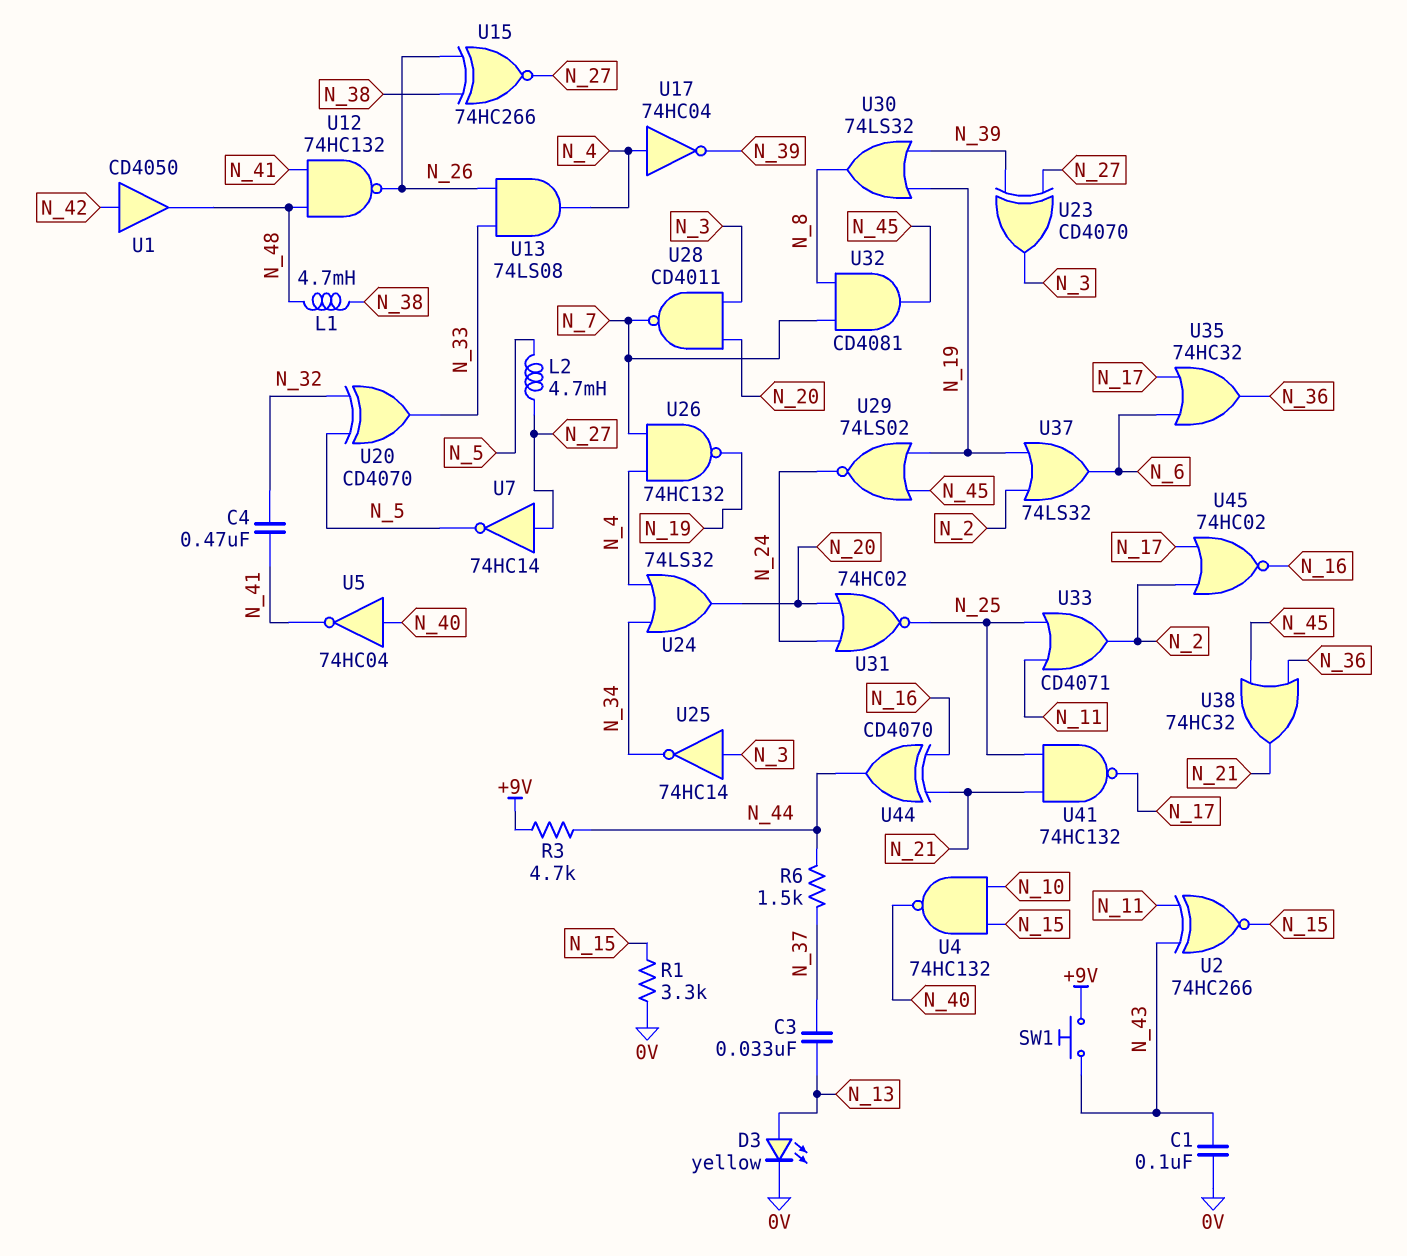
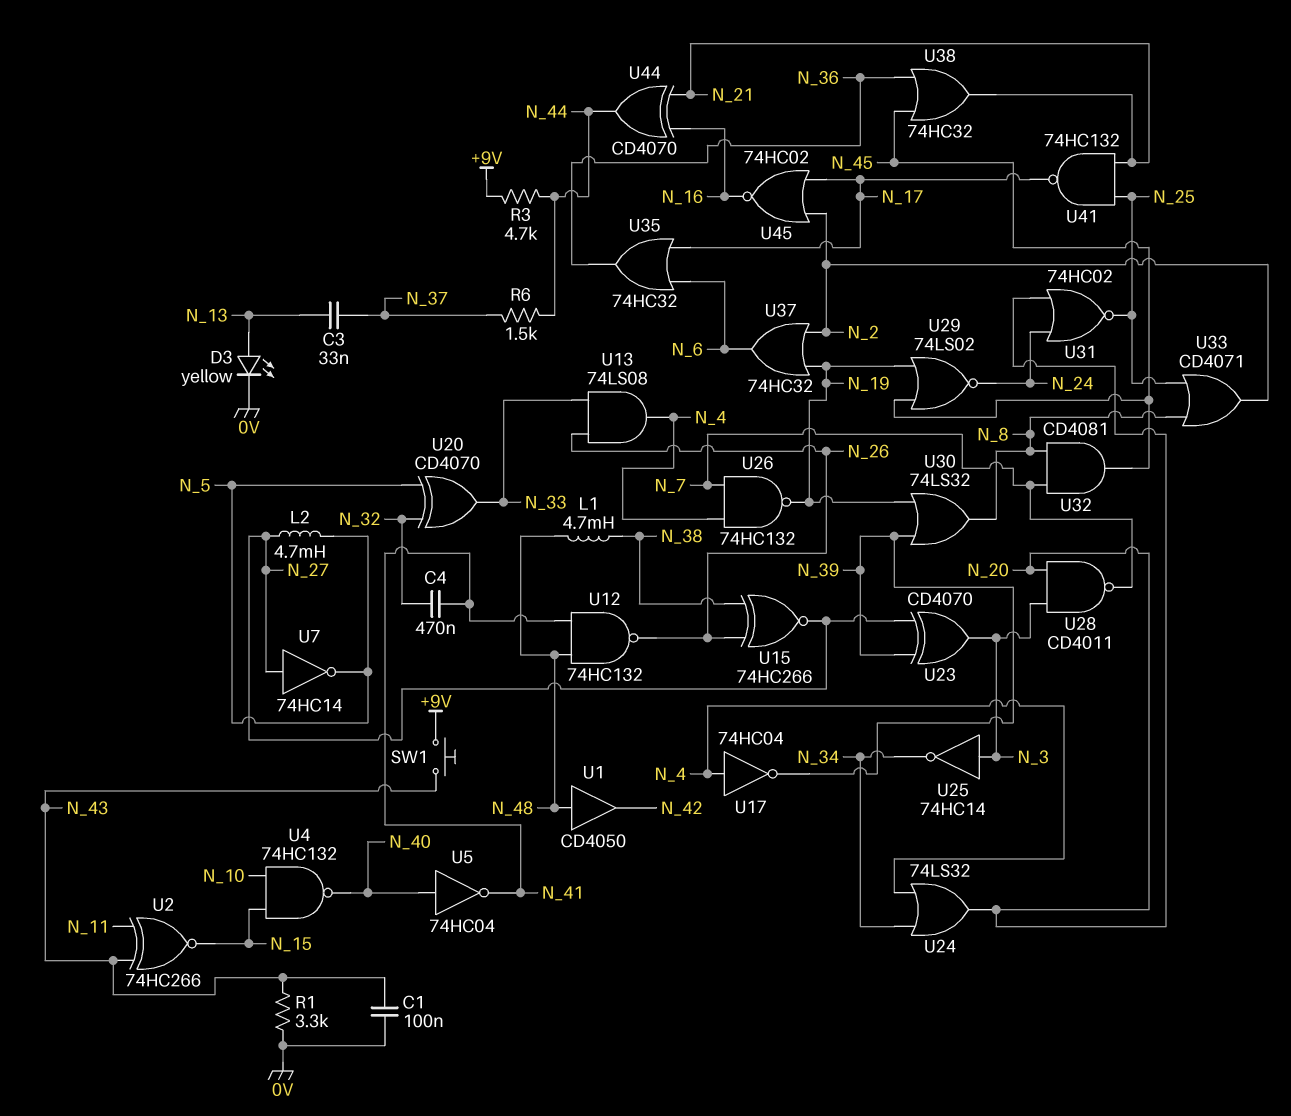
R1: 3.3k (0V, N_15) -> 3.3k (0V, N_43)
U1: buffer CD4050 (in N_42, out N_48) -> buffer CD4050 (in N_48, out N_42)
U33: OR CD4071 (in N_11, in N_25, out N_2) -> OR CD4071 (in N_8, in N_25, out N_2)
U37: OR 74LS32 (in N_2, in N_19, out N_6) -> OR 74HC32 (in N_2, in N_19, out N_6)

